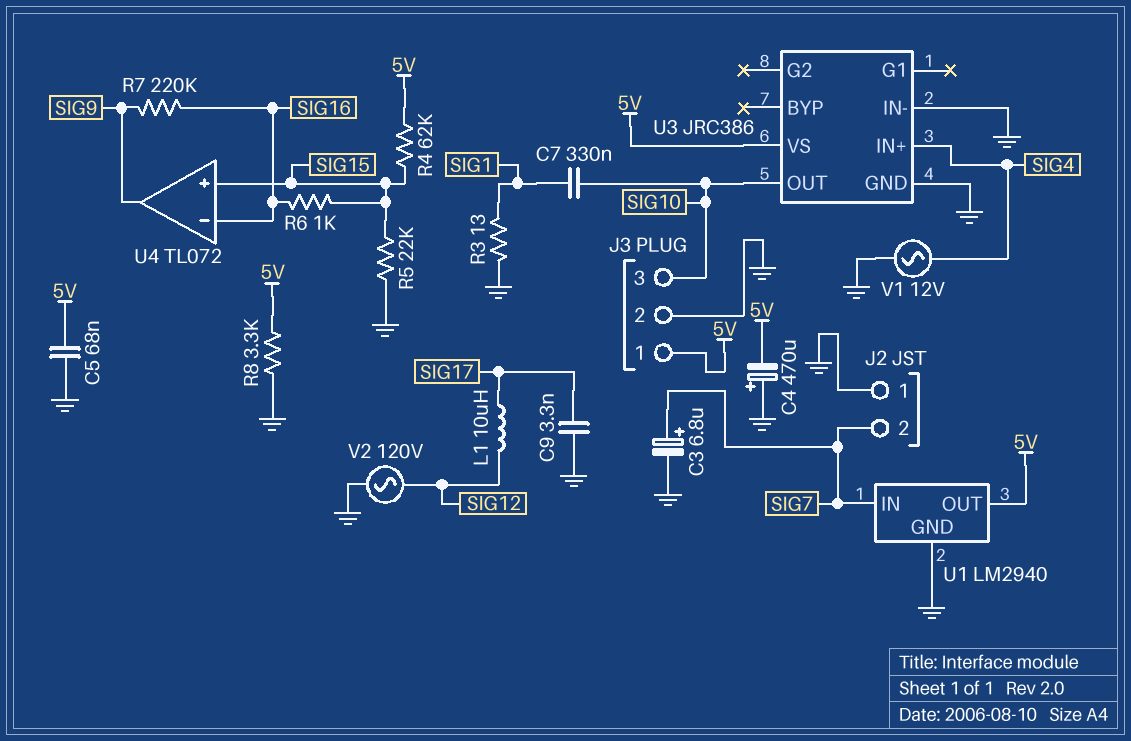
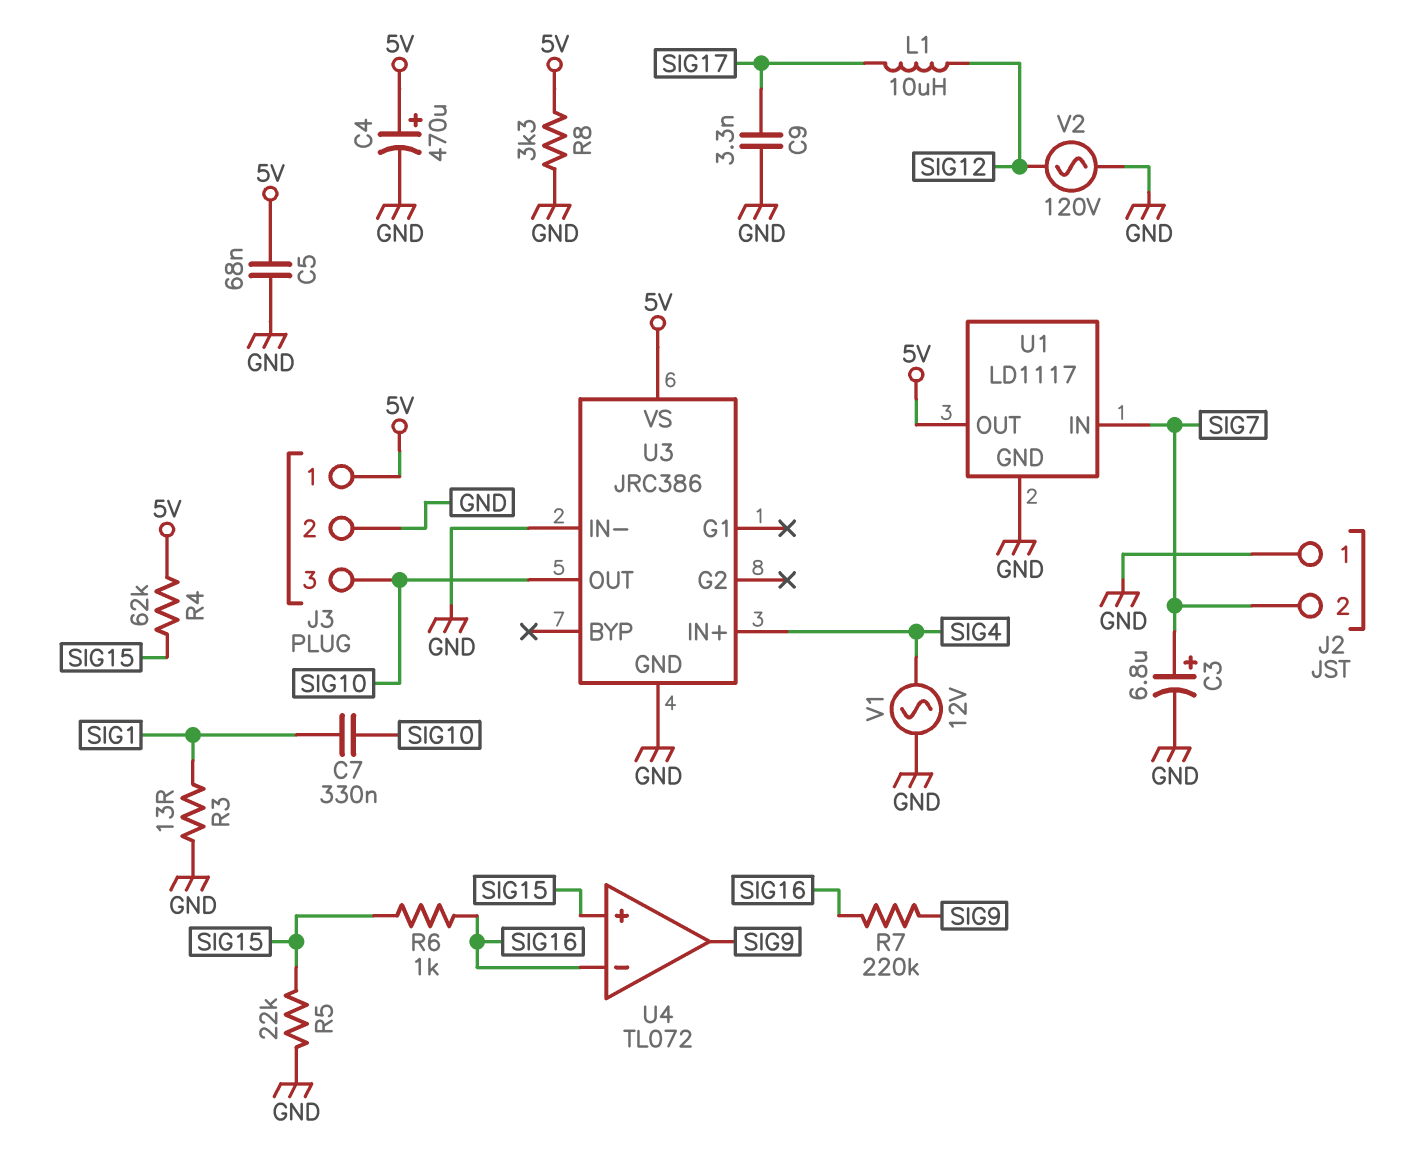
C4: 470uF (plus GND, minus 5V) -> 470uF (plus 5V, minus GND)
U1: LM2940 -> LD1117

